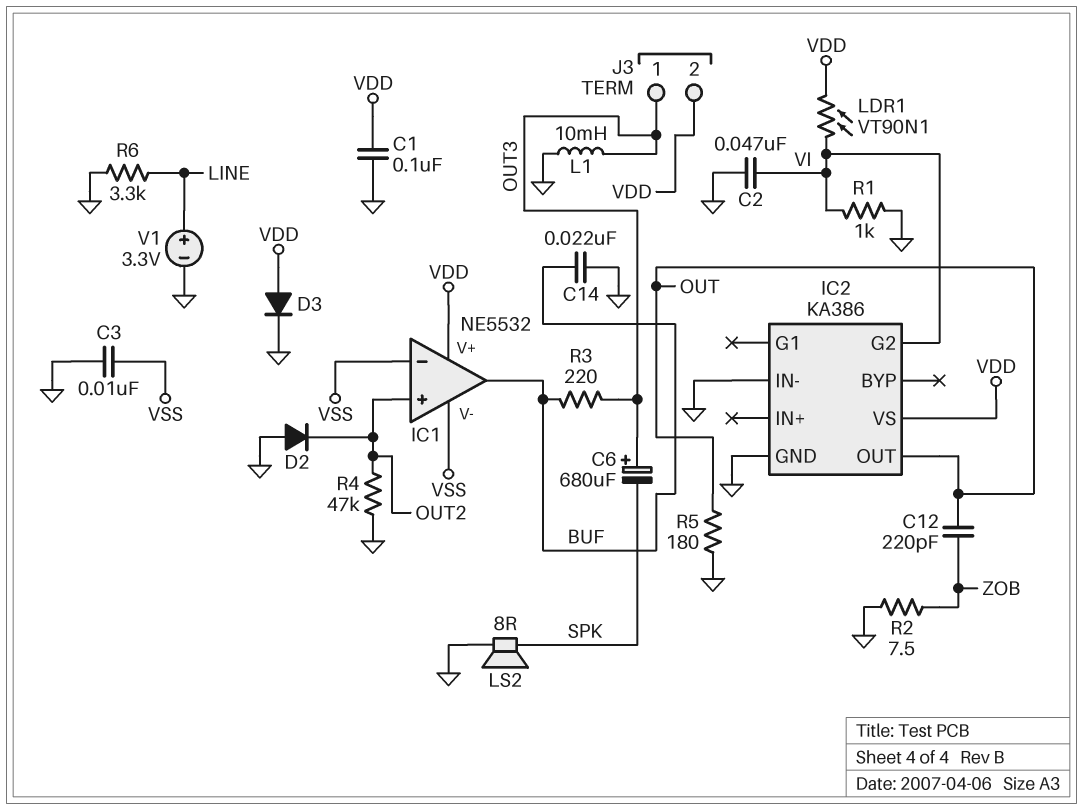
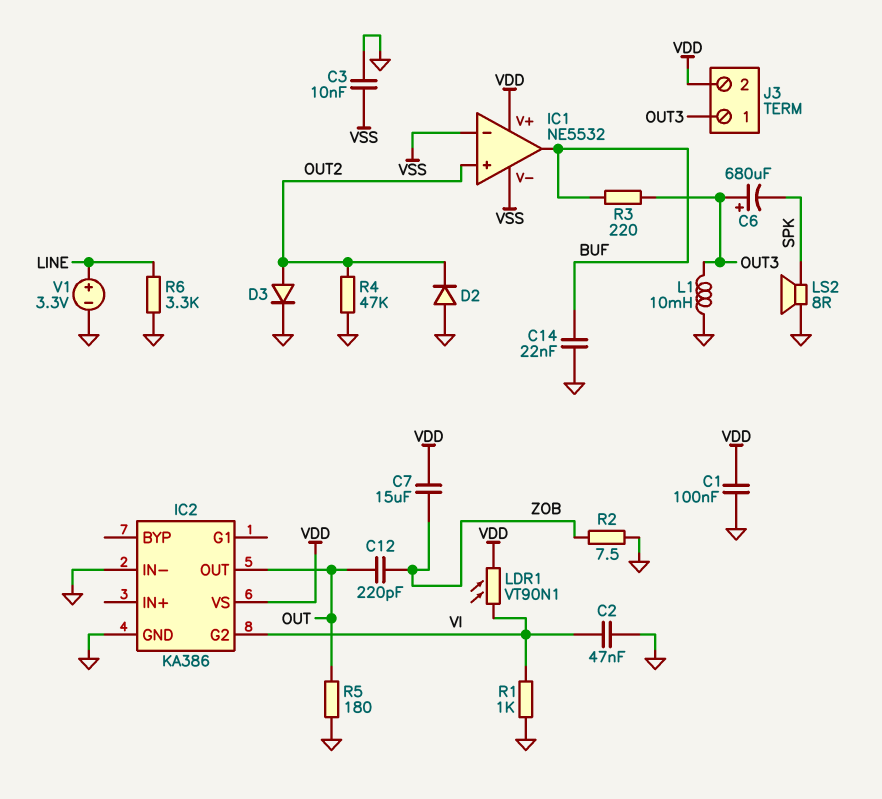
C7: none -> 15uF (VDD, ZOB)
D3: diode (A VDD, K GND) -> diode (A OUT2, K GND)

